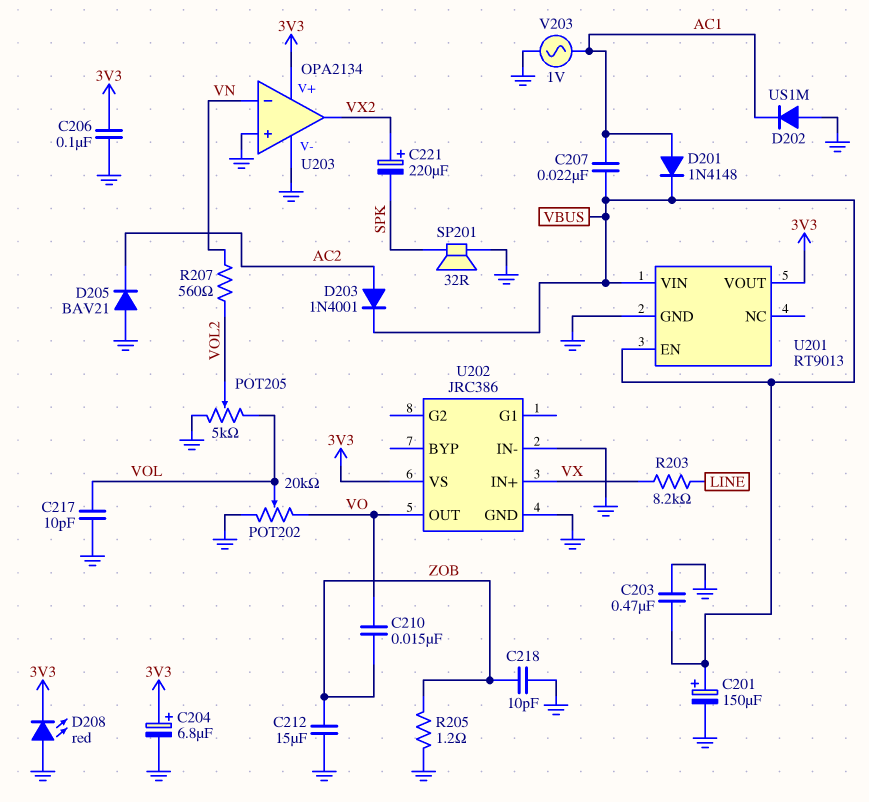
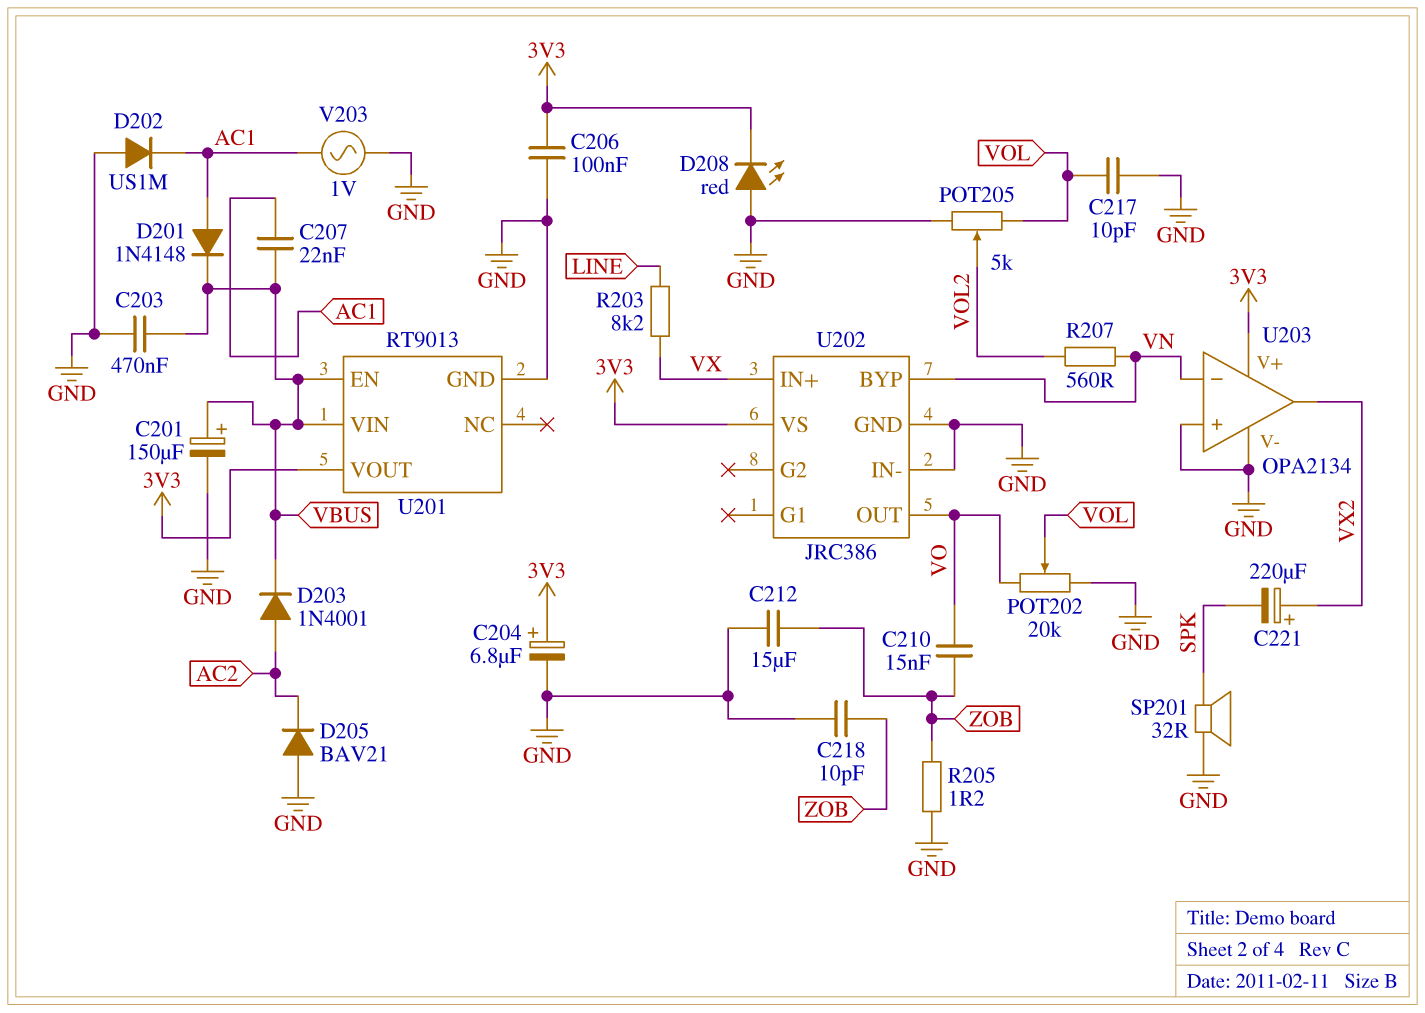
U202 pin BYP: none -> VN

